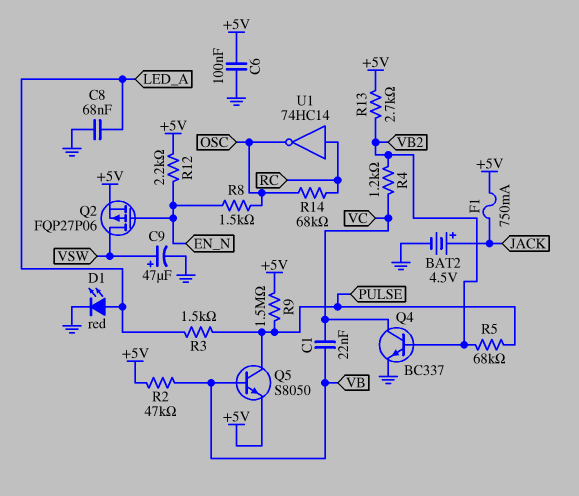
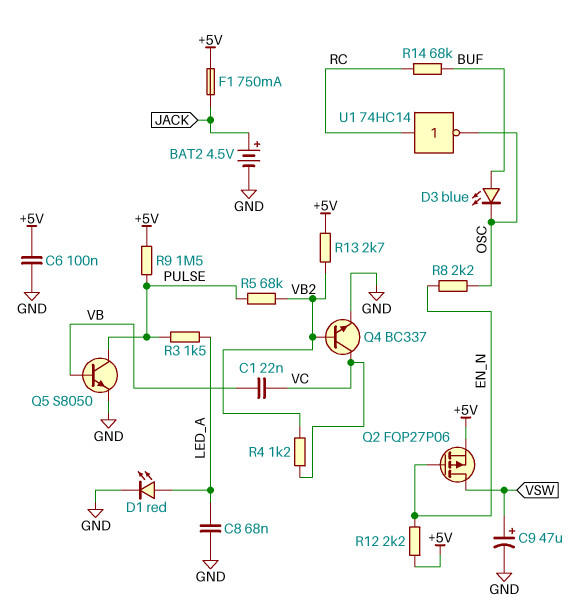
D3: none -> LED blue (A BUF, K OSC)
Q5: NPN S8050 (B VB, C PULSE, E +5V) -> NPN S8050 (B VB, C PULSE, E GND)
R2: 47k (+5V, VB) -> none
R8: 1.5k (EN_N, OSC) -> 2.2k (EN_N, OSC)
R14: 68k (OSC, RC) -> 68k (BUF, RC)

